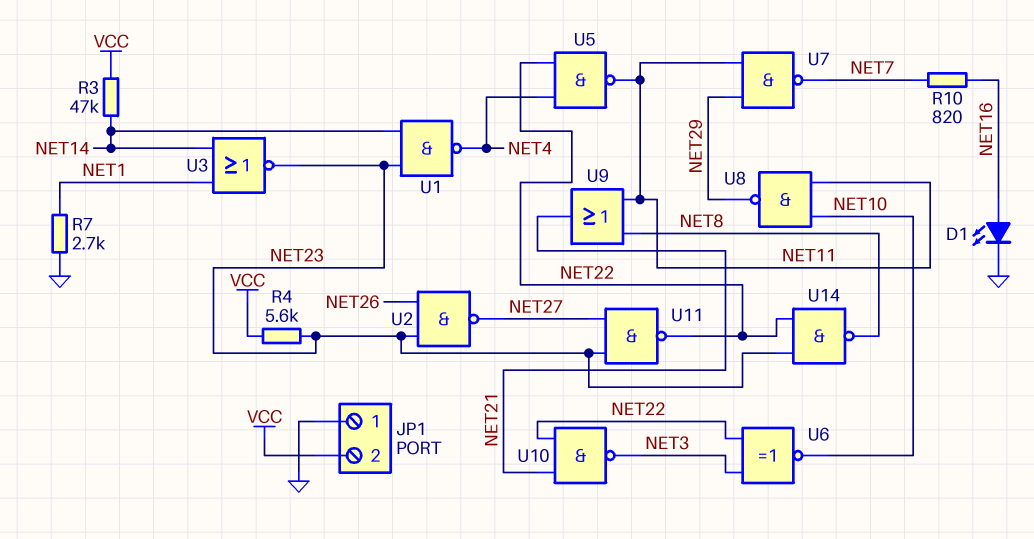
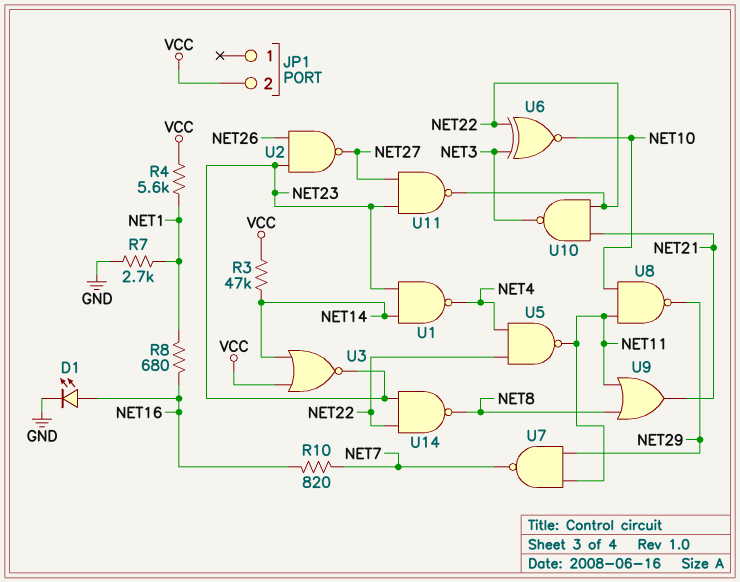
JP1 pin 1: GND -> none
R4: 5.6k (NET23, VCC) -> 5.6k (NET1, VCC)
R8: none -> 680 (NET1, NET16)
U3: NOR (in NET1, in NET14, out NET23) -> NOR (in NET14, in VCC, out NET23)

